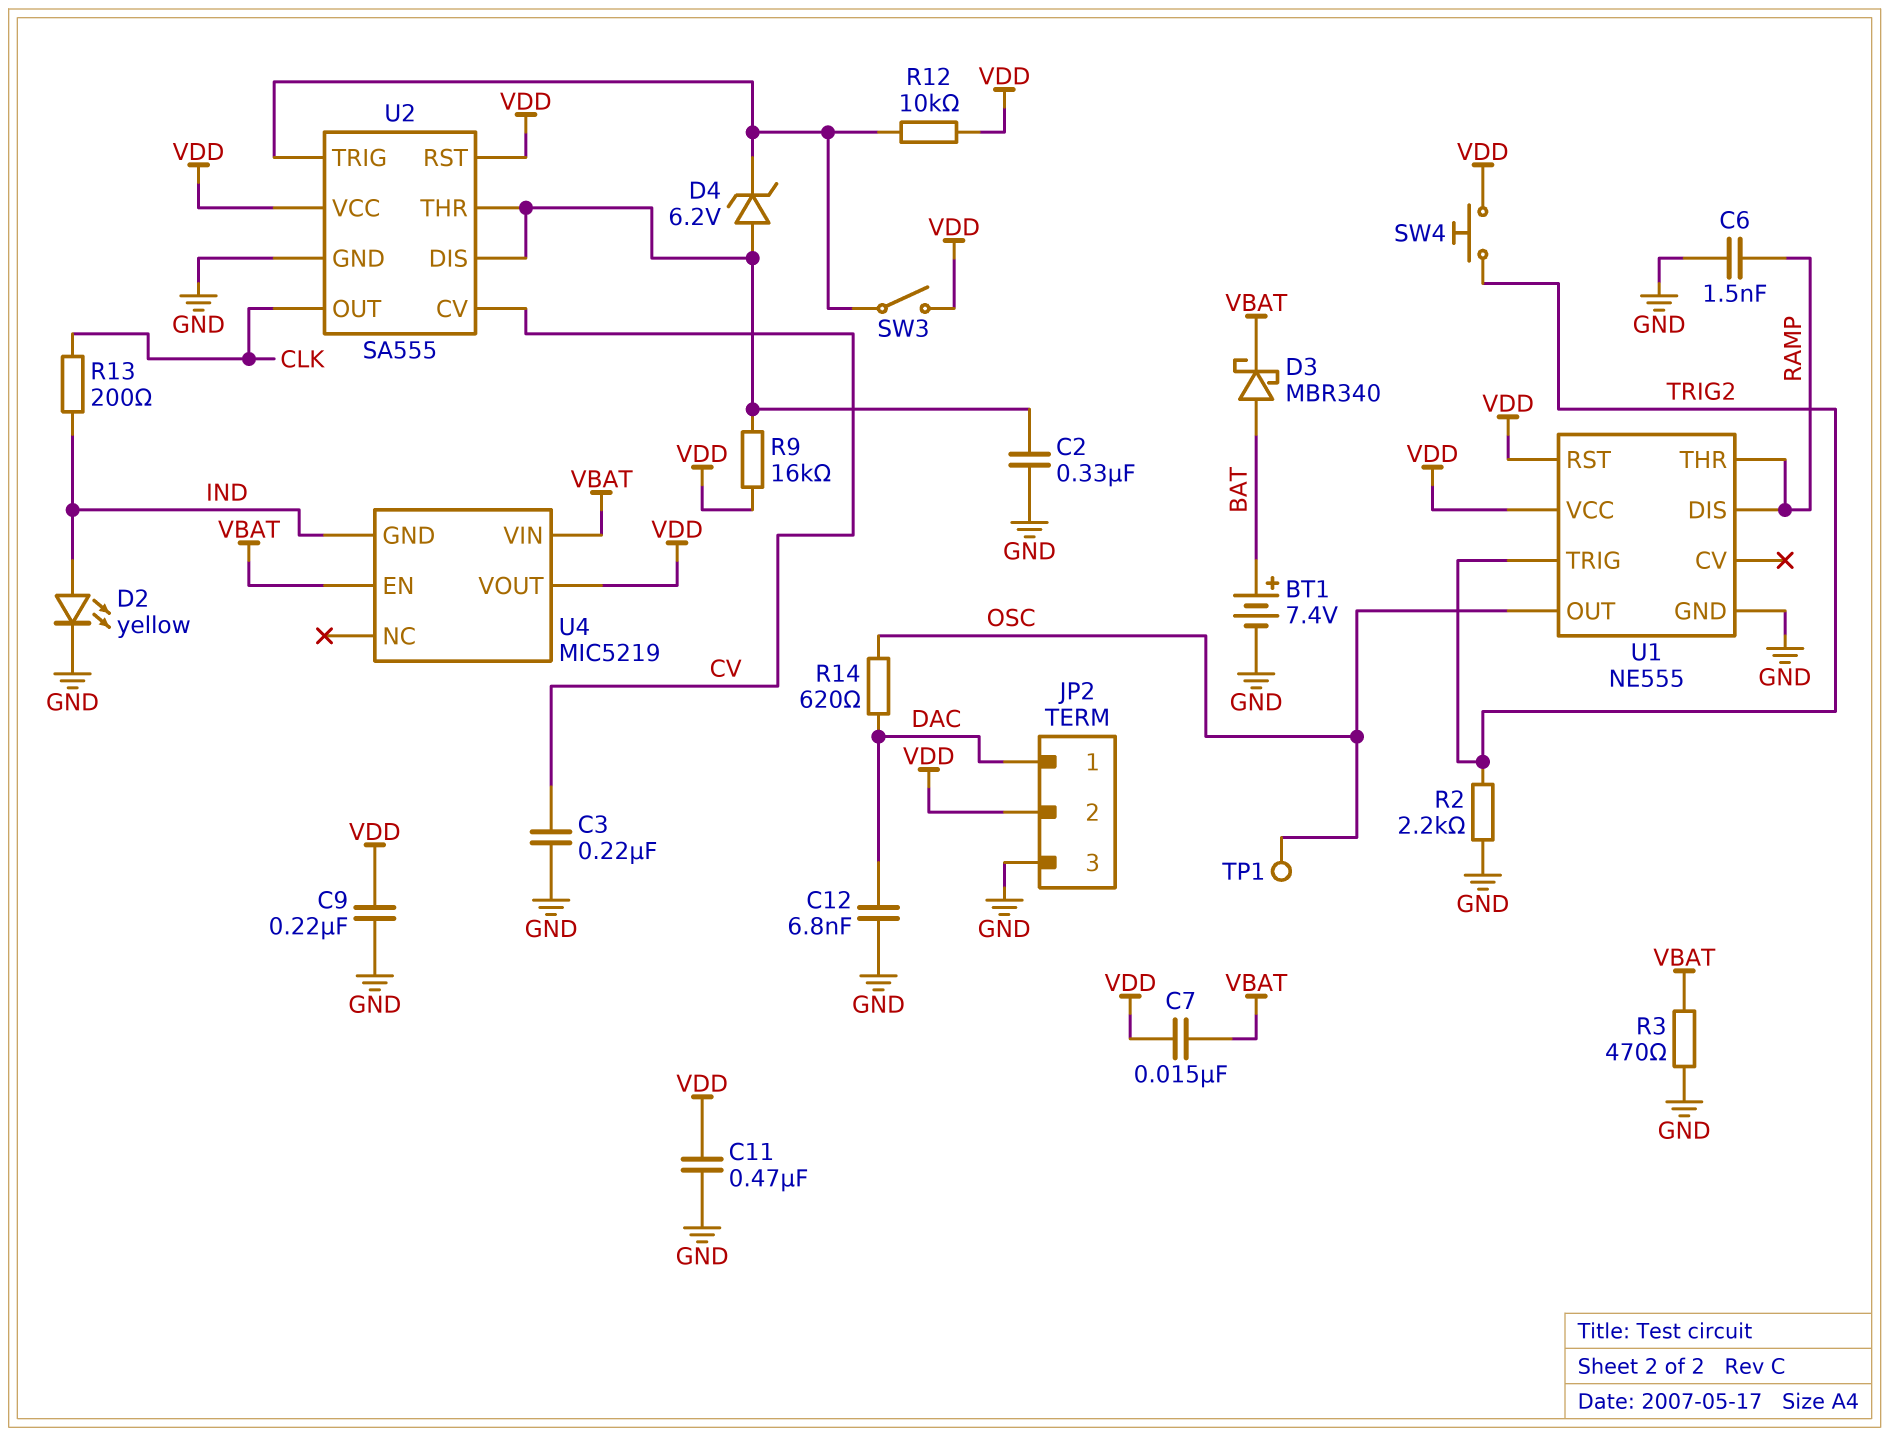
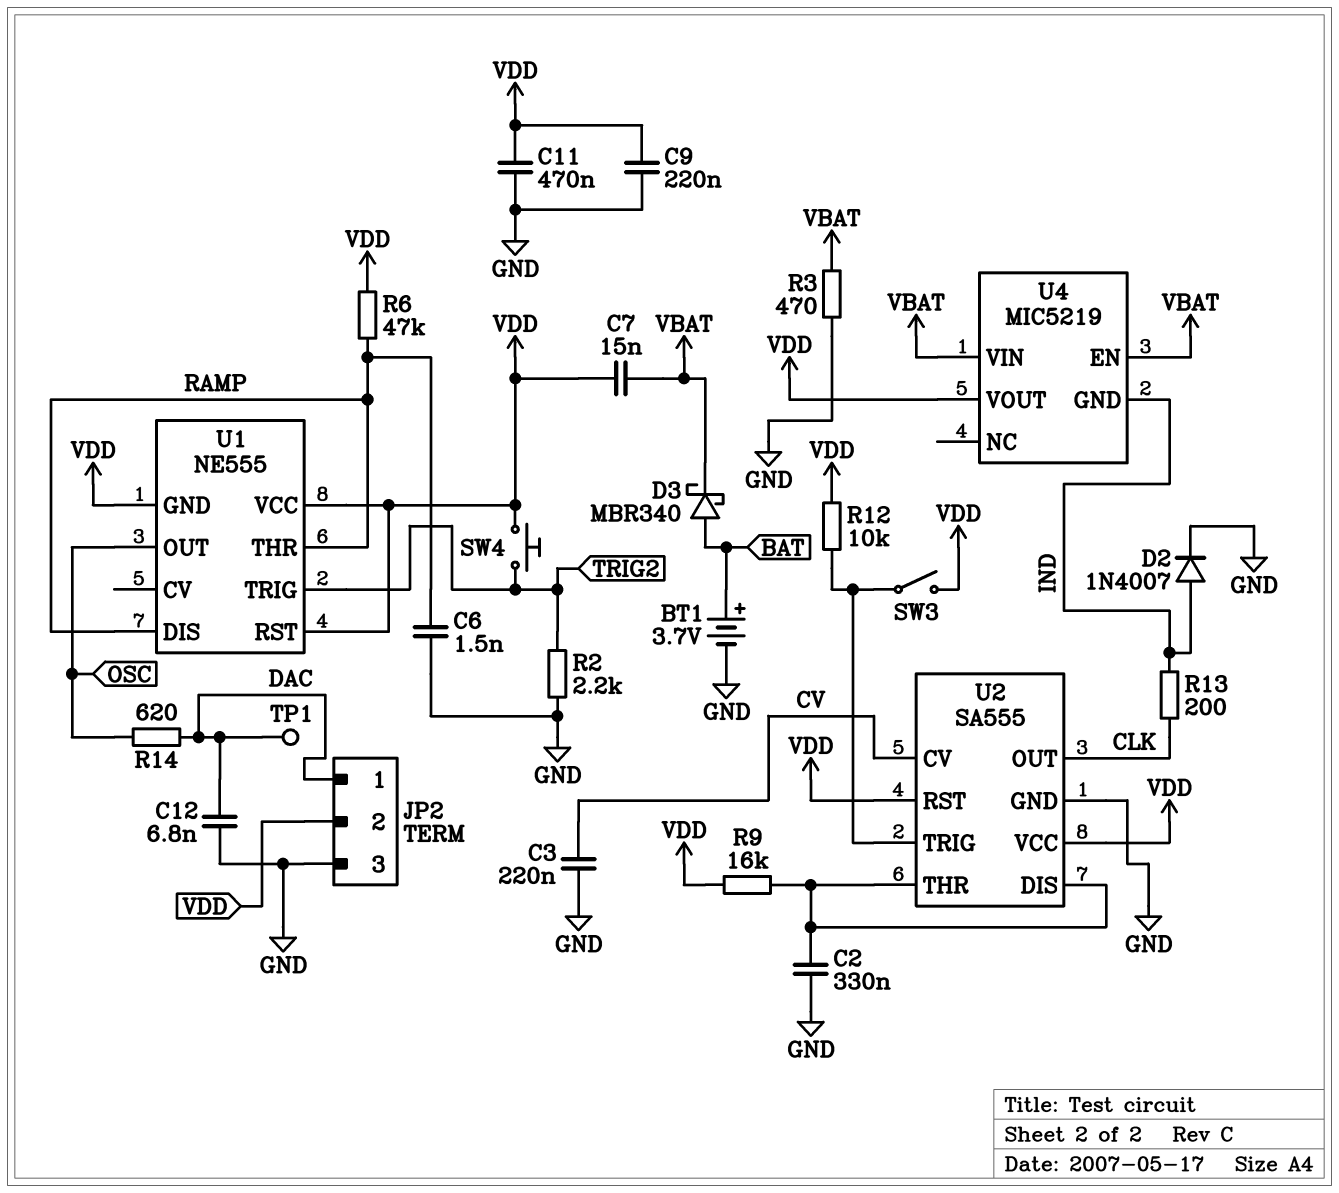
BT1: 7.4V (plus BAT, minus GND) -> 3.7V (plus BAT, minus GND)
D2: LED yellow (A IND, K GND) -> diode 1N4007 (A IND, K GND)
D4: zener 6.2V (A U2/DIS, K U2/TRIG) -> none
R6: none -> 47k (RAMP, VDD)
TP1: test point (OSC) -> test point (DAC)
U1 pin GND: GND -> VDD

